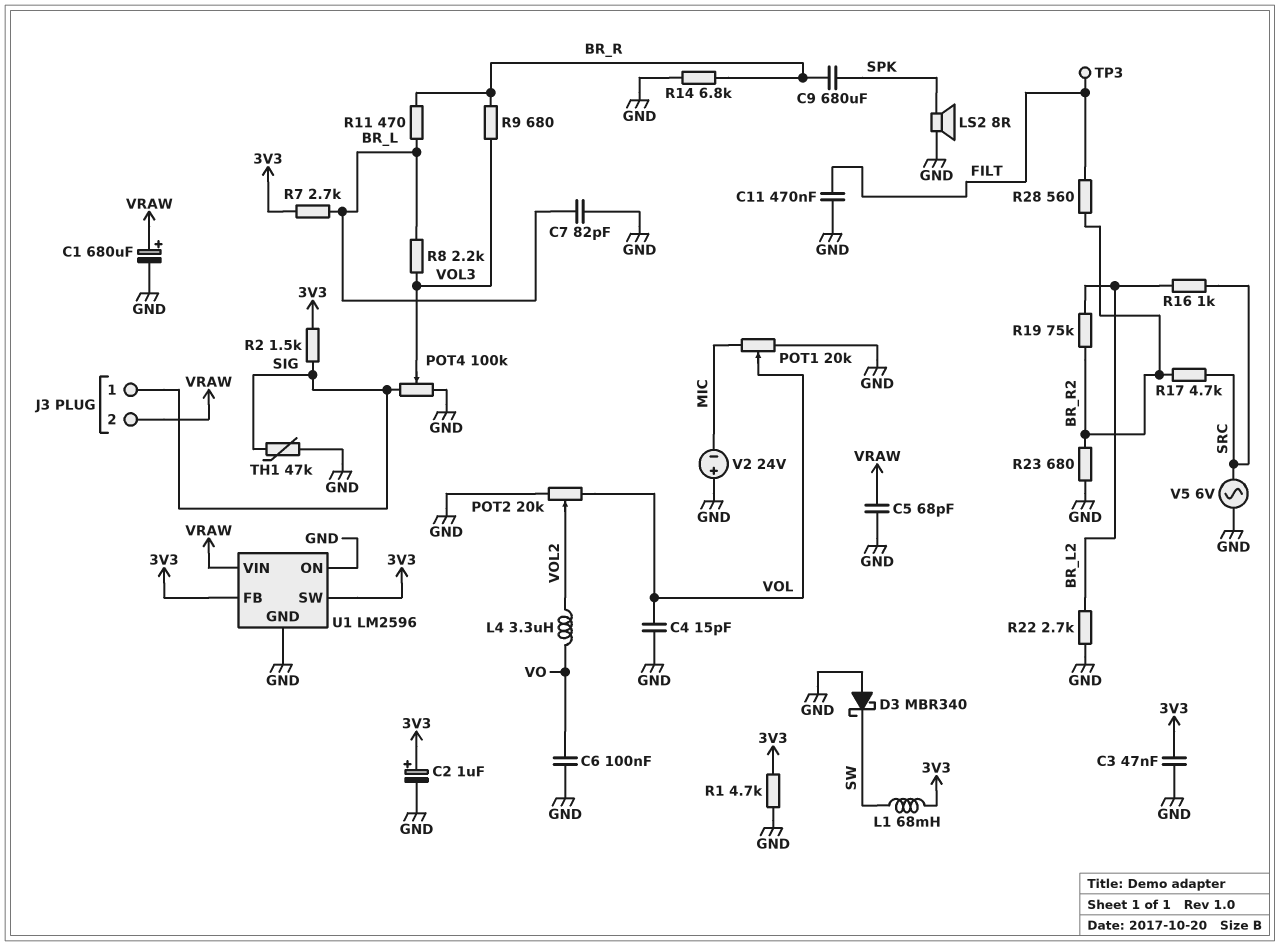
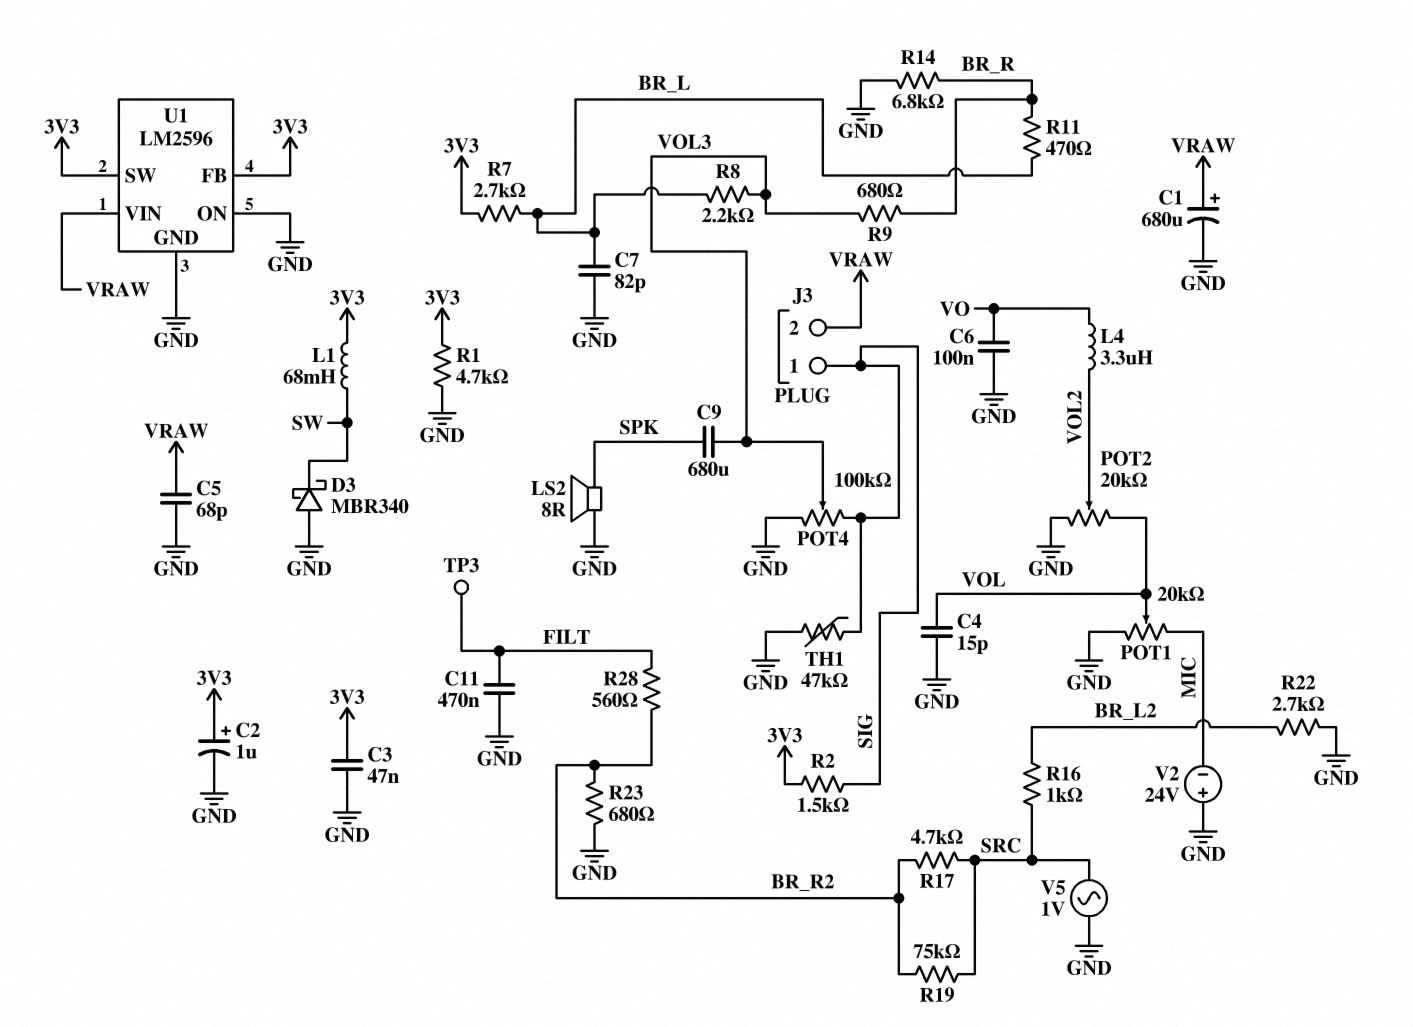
C9: 680uF (BR_R, SPK) -> 680uF (SPK, VOL3)
R19: 75k (BR_L2, BR_R2) -> 75k (BR_R2, SRC)
V5: AC 6V (GND, SRC) -> AC 1V (GND, SRC)

